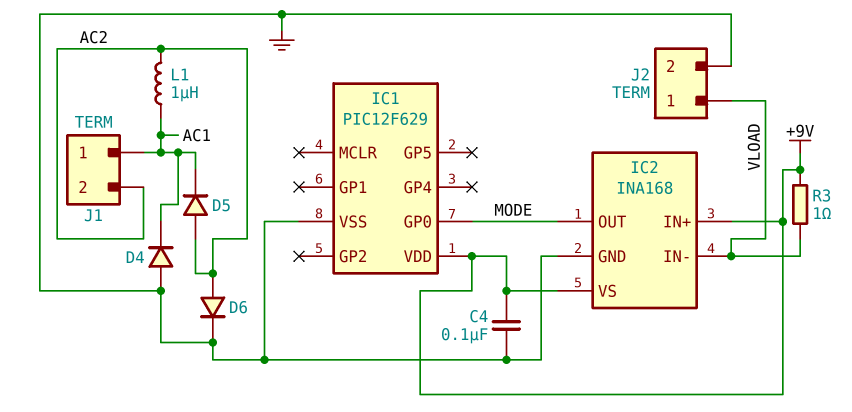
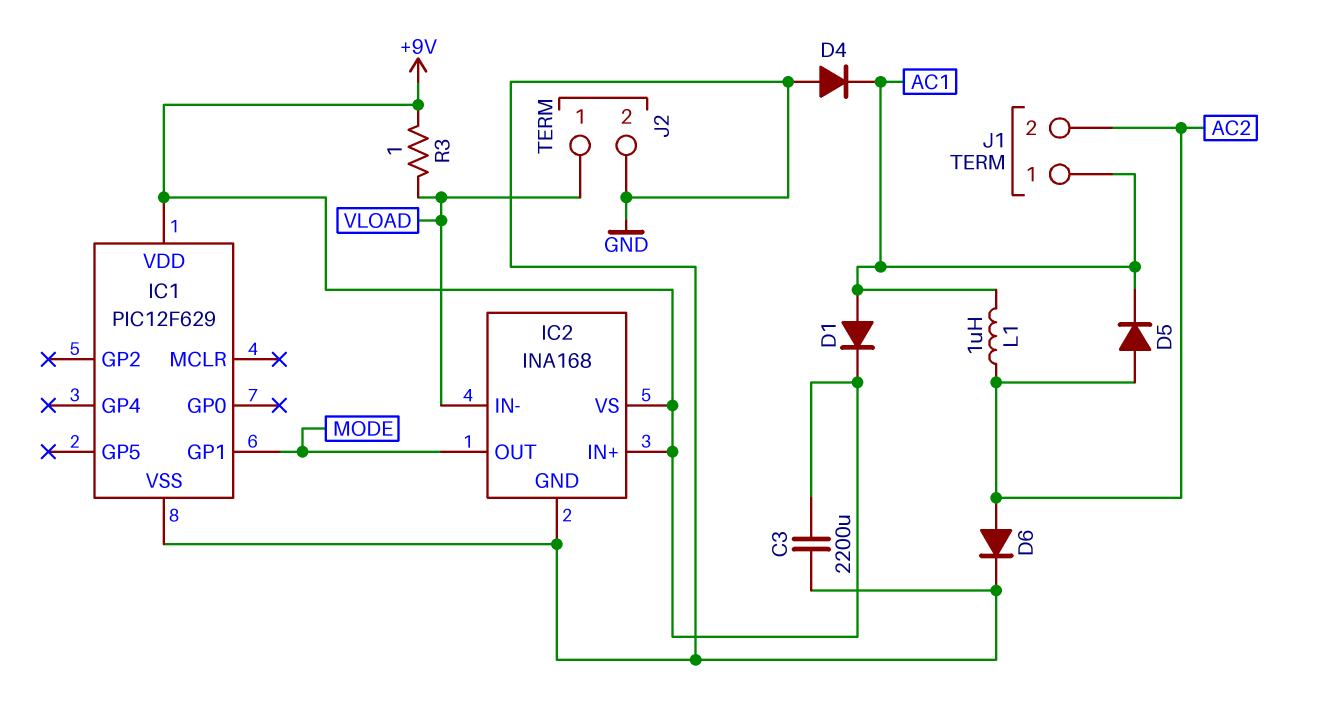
C3: none -> 2200uF (+9V, GND)
C4: 100nF (+9V, GND) -> none
D1: none -> diode (A AC1, K +9V)
IC1 pin GP0: MODE -> none
IC1 pin GP1: none -> MODE

